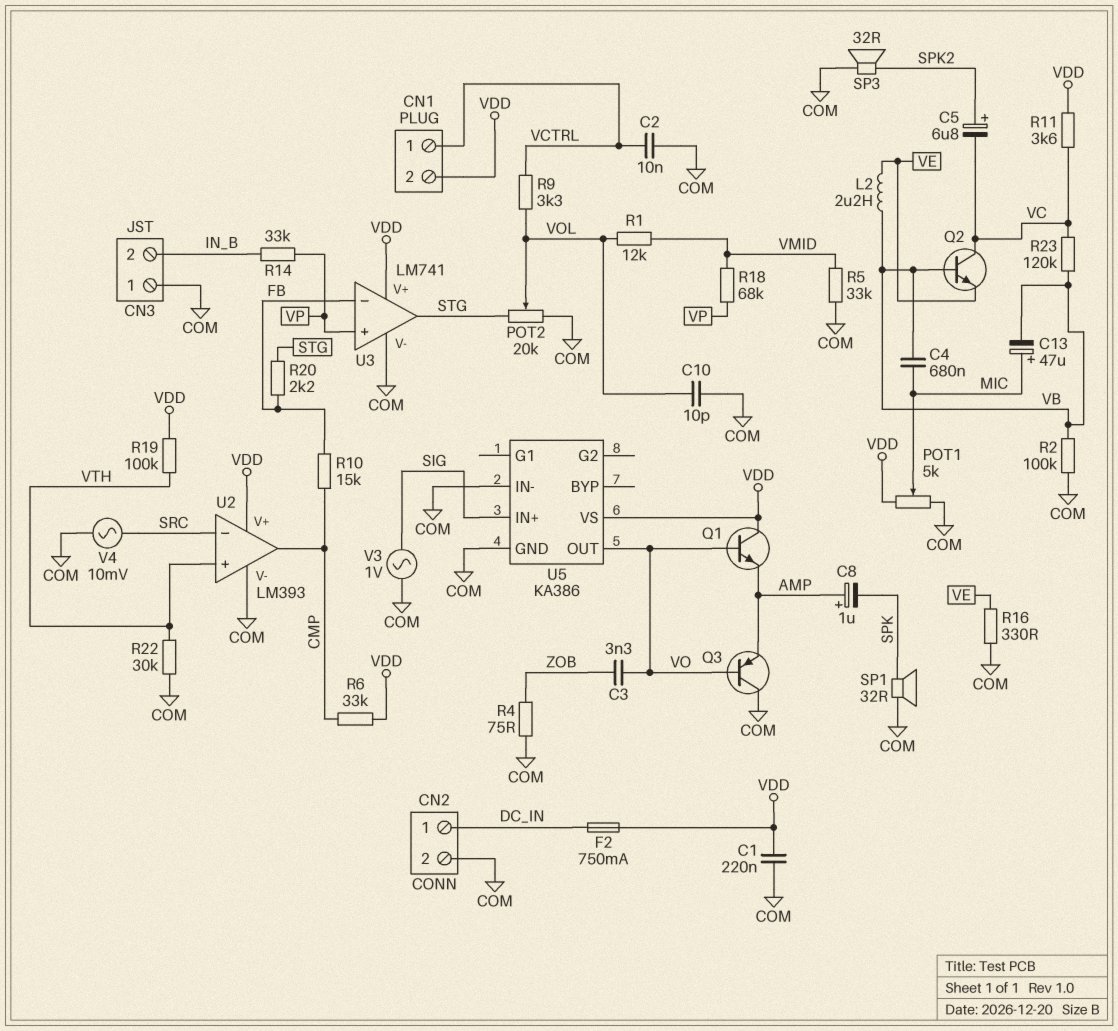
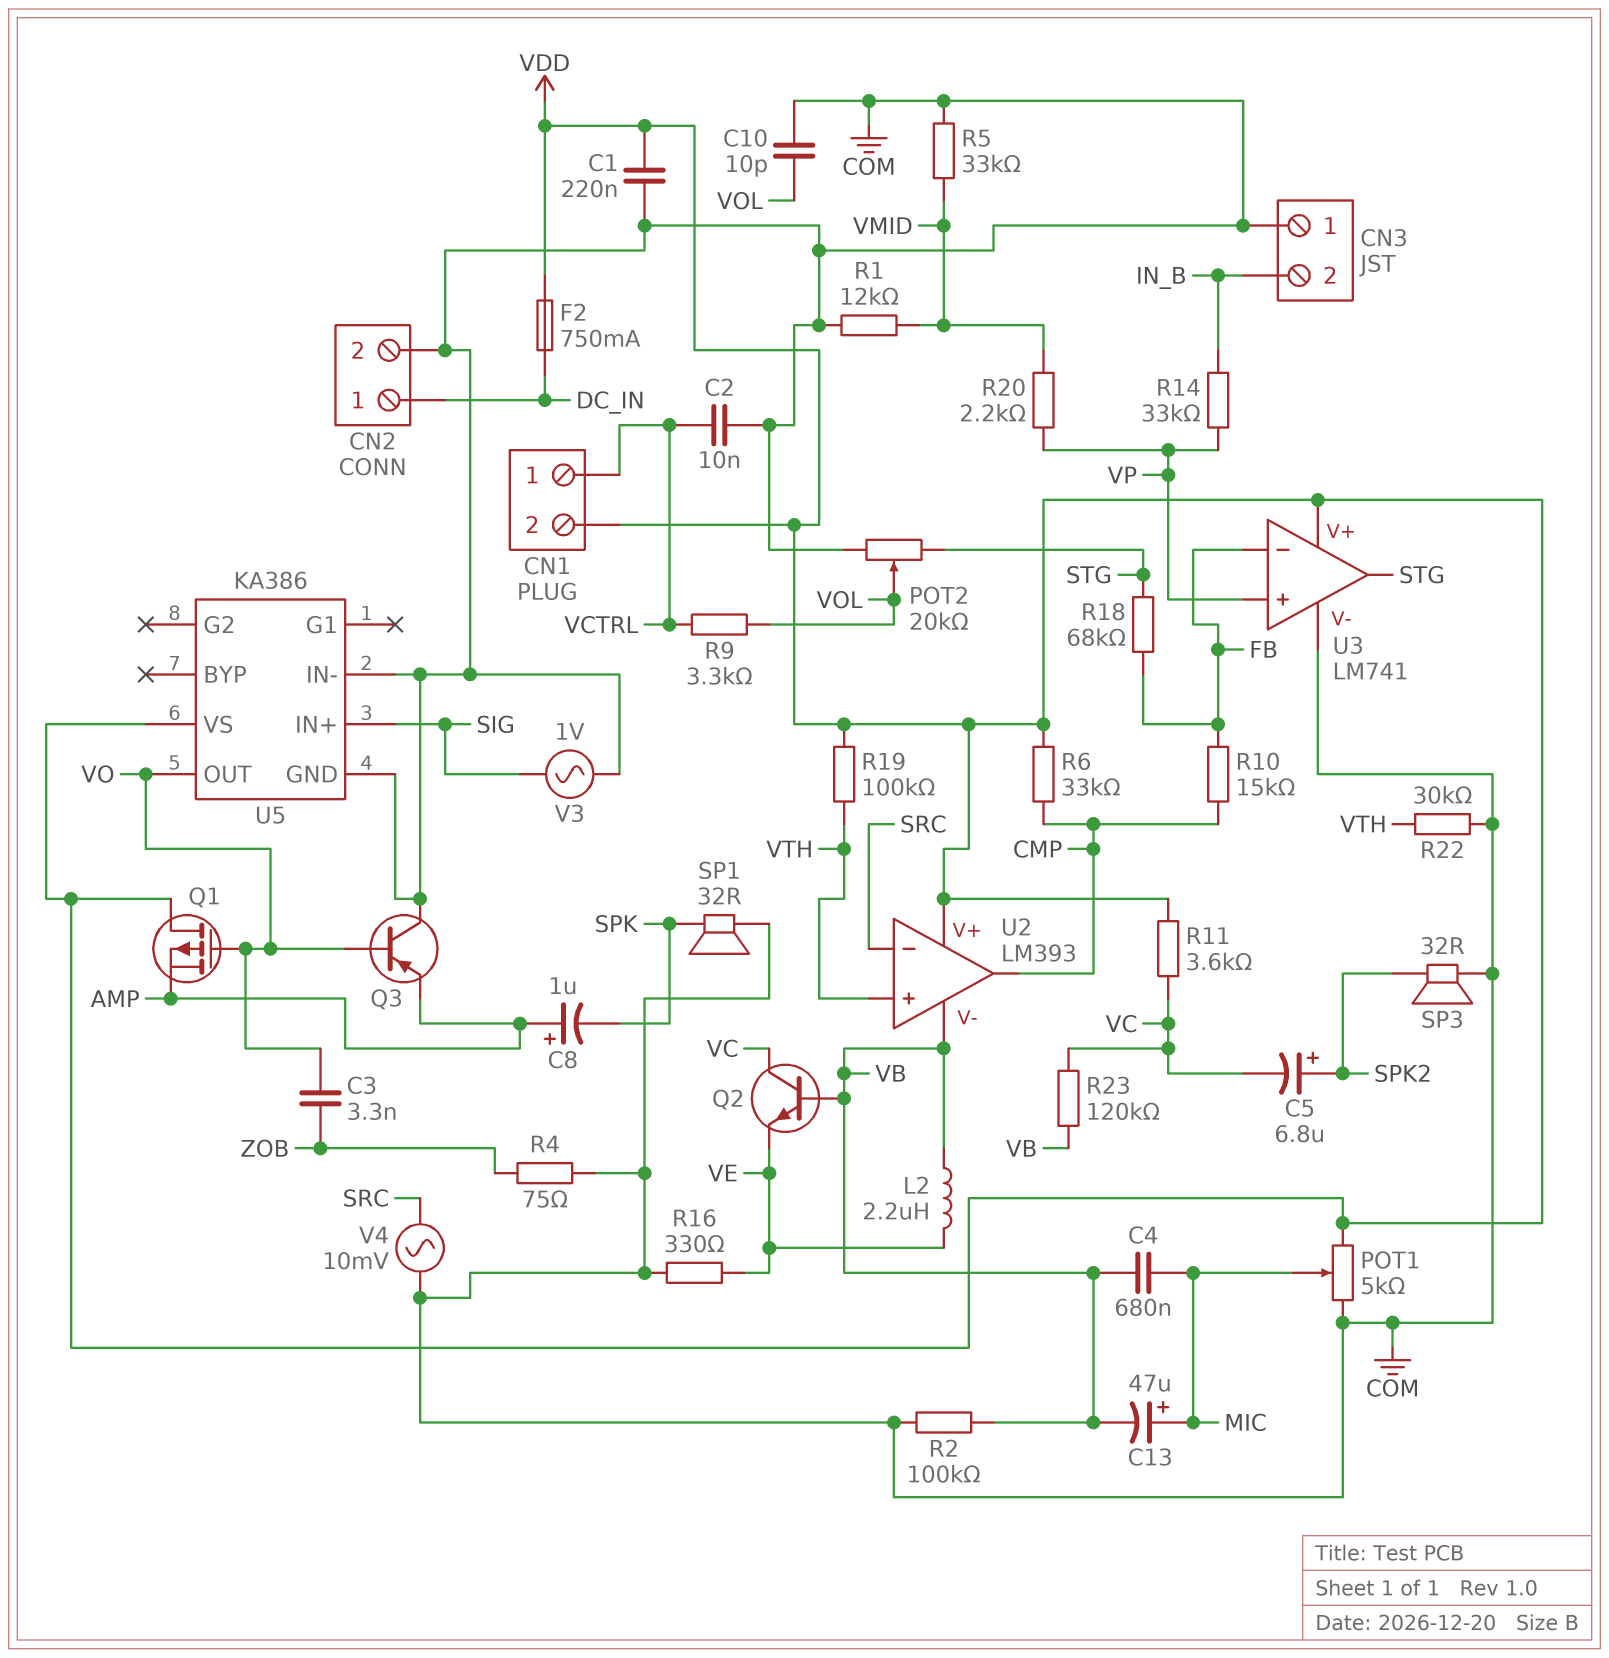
Q1: NPN (B VO, C VDD, E AMP) -> PMOS (G VO, D VDD, S AMP)
R1: 12k (VMID, VOL) -> 12k (COM, VMID)
R18: 68k (VMID, VP) -> 68k (FB, STG)
R20: 2.2k (FB, STG) -> 2.2k (VMID, VP)
U2 pin V-: COM -> VB

